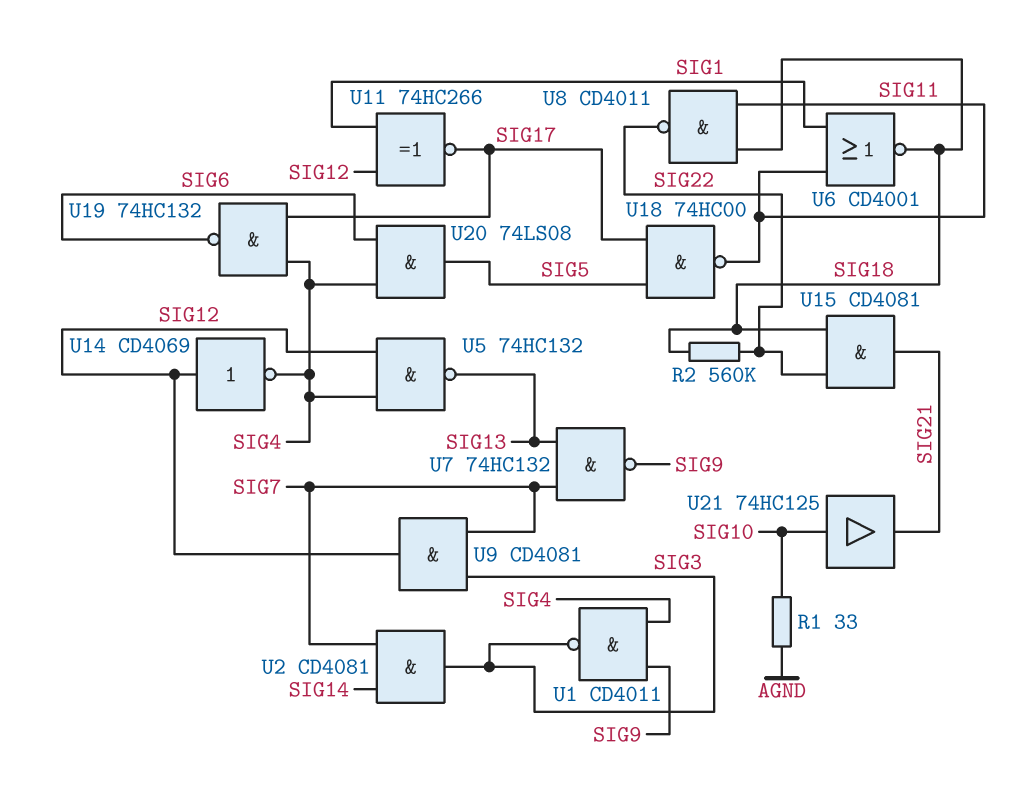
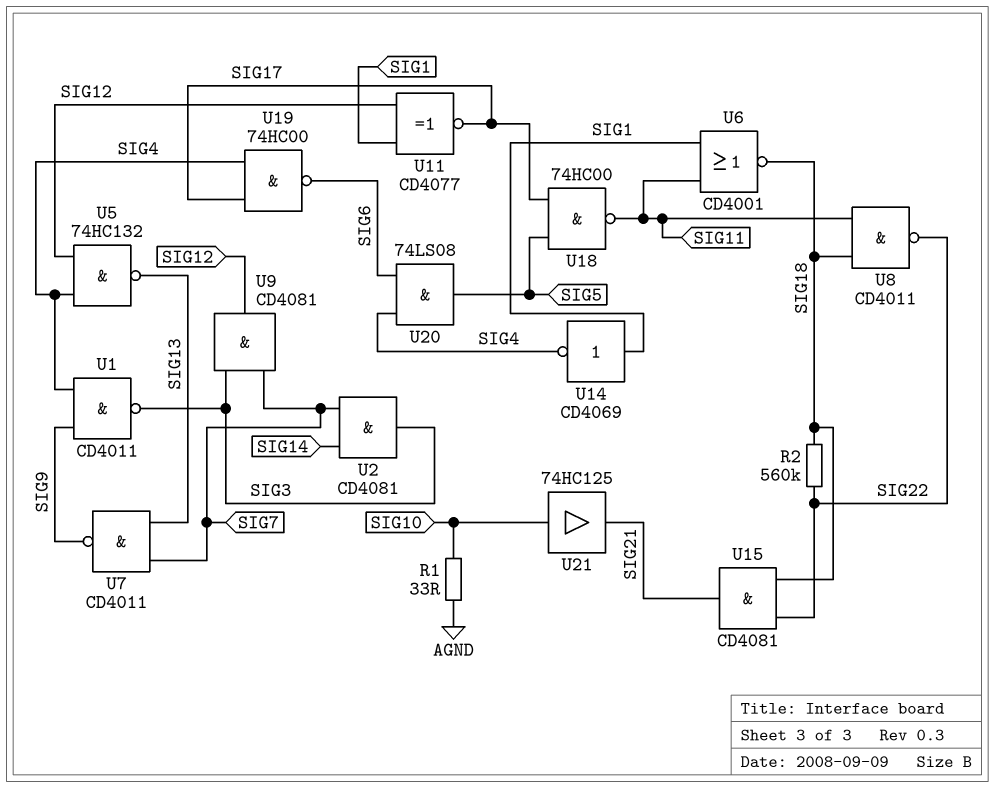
U7: NAND 74HC132 (in SIG7, in SIG13, out SIG9) -> NAND CD4011 (in SIG7, in SIG13, out SIG9)
U11: XNOR 74HC266 (in SIG1, in SIG12, out SIG17) -> XNOR CD4077 (in SIG1, in SIG12, out SIG17)
U14: NOT CD4069 (in SIG12, out SIG4) -> NOT CD4069 (in SIG1, out SIG4)
U19: NAND 74HC132 (in SIG4, in SIG17, out SIG6) -> NAND 74HC00 (in SIG4, in SIG17, out SIG6)

